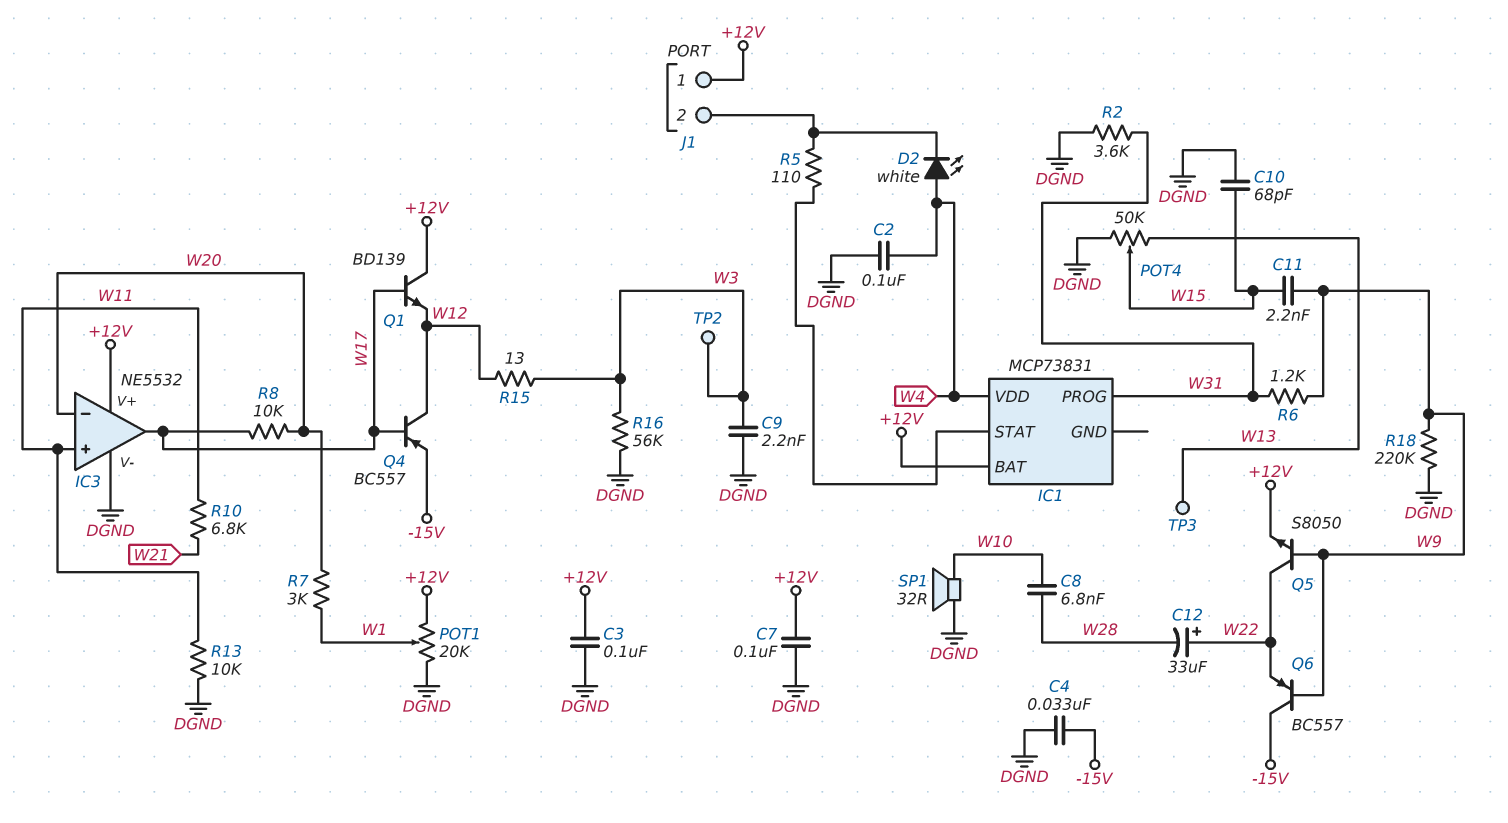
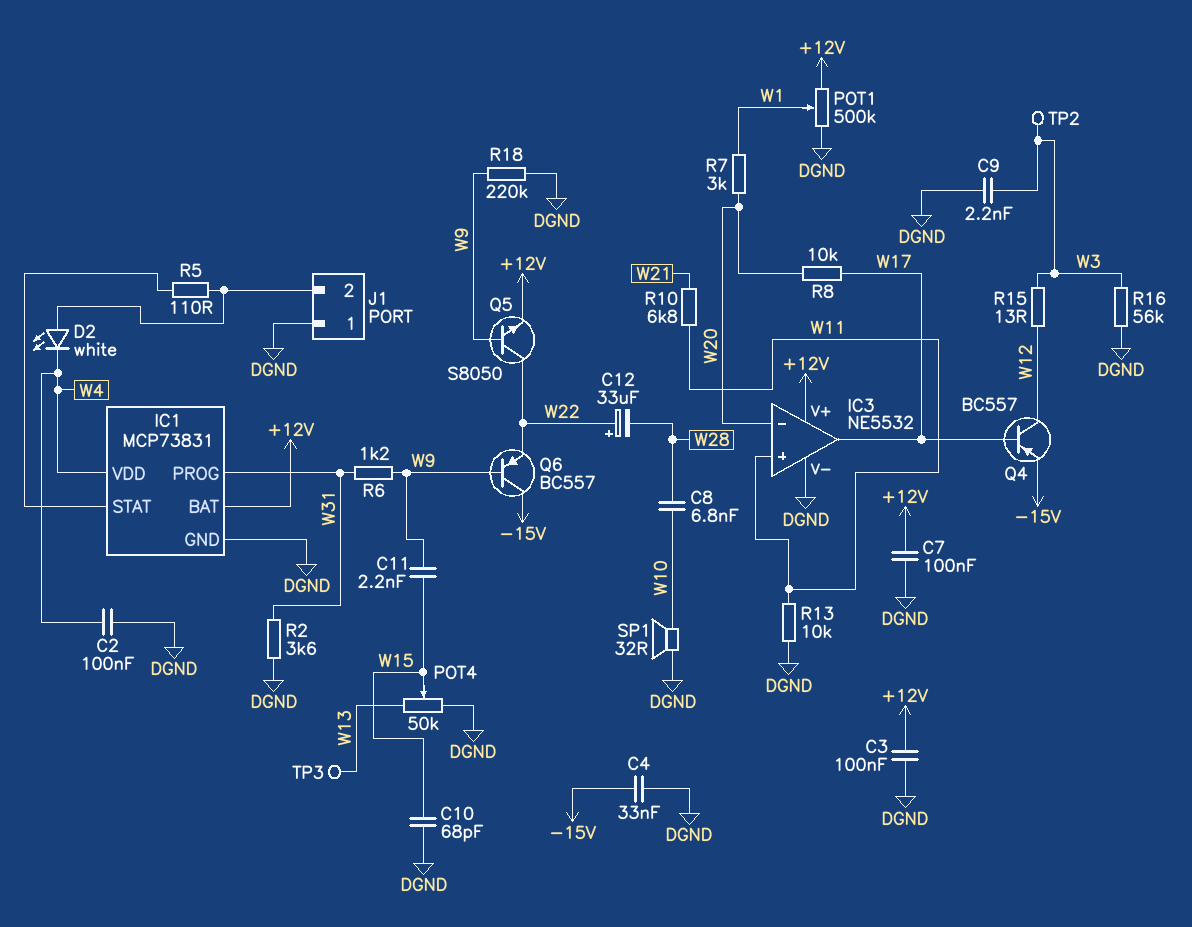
D2: LED white (A W4, K J1/2) -> LED white (A J1/2, K W4)
IC1 pin GND: none -> DGND
J1 pin 1: +12V -> DGND
POT1: 20k (+12V, DGND, wiper W1) -> 500k (+12V, DGND, wiper W1)
Q1: NPN BD139 (B W17, C +12V, E W12) -> none

